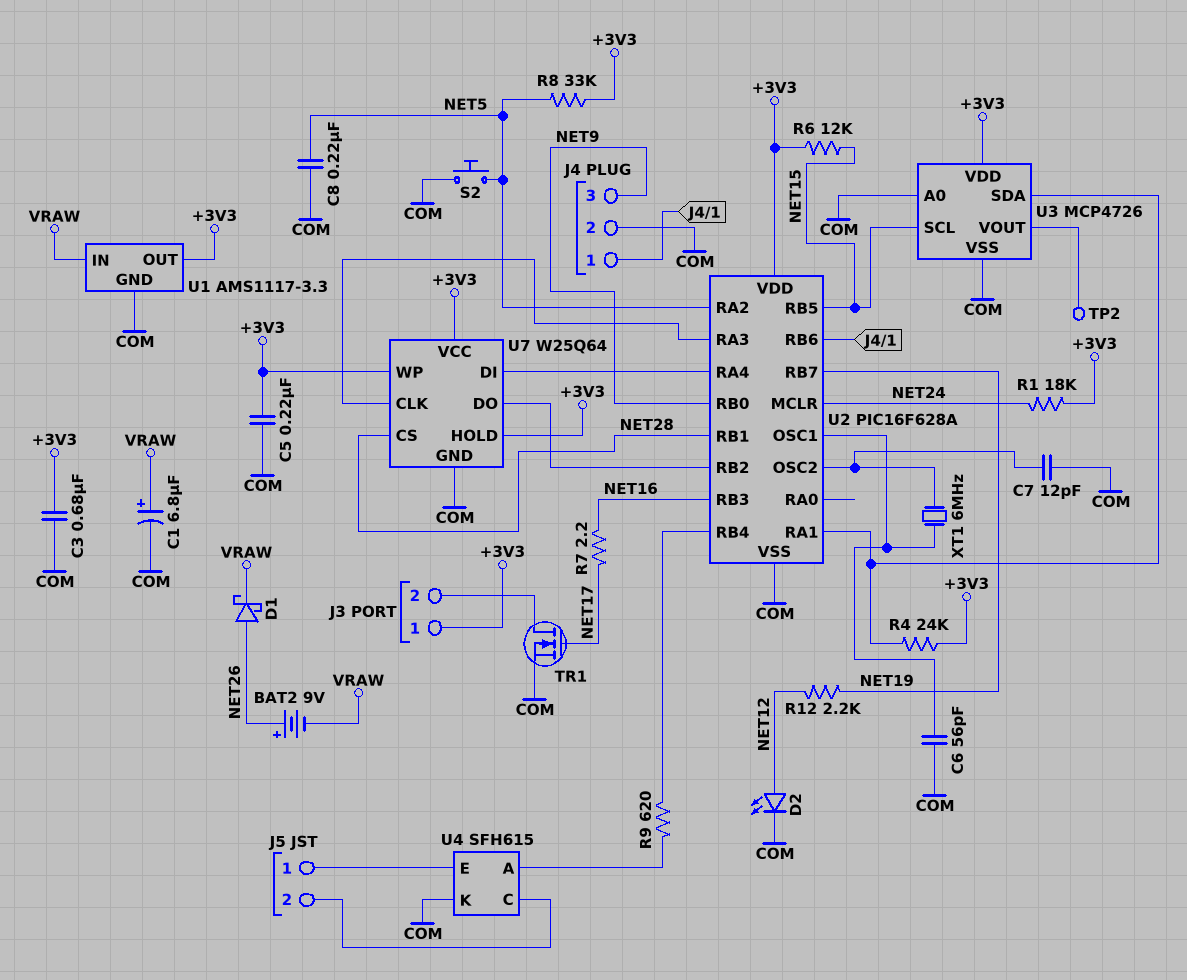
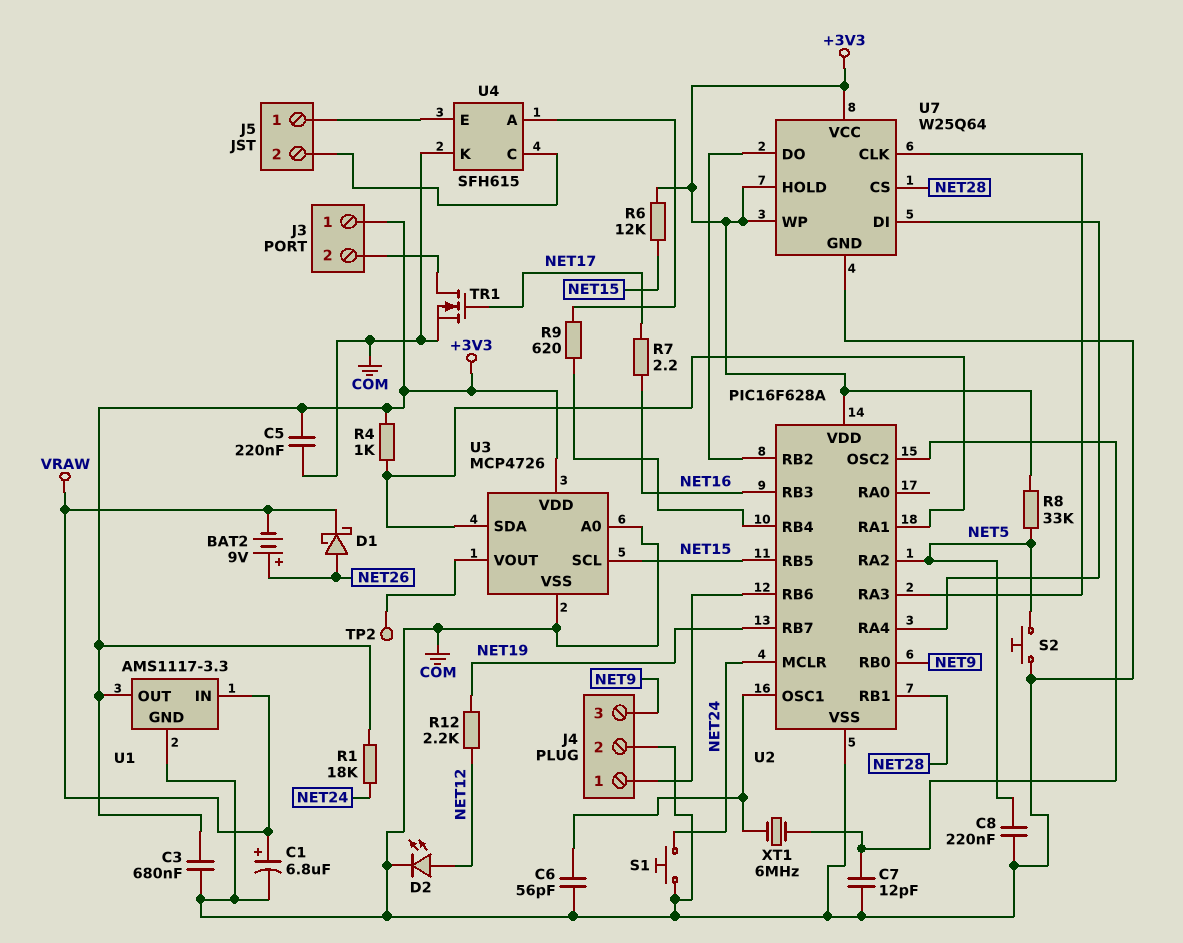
R4: 24k (+3V3, U2/RA1) -> 1k (+3V3, U2/RA1)
S1: none -> button (COM, NET24)

